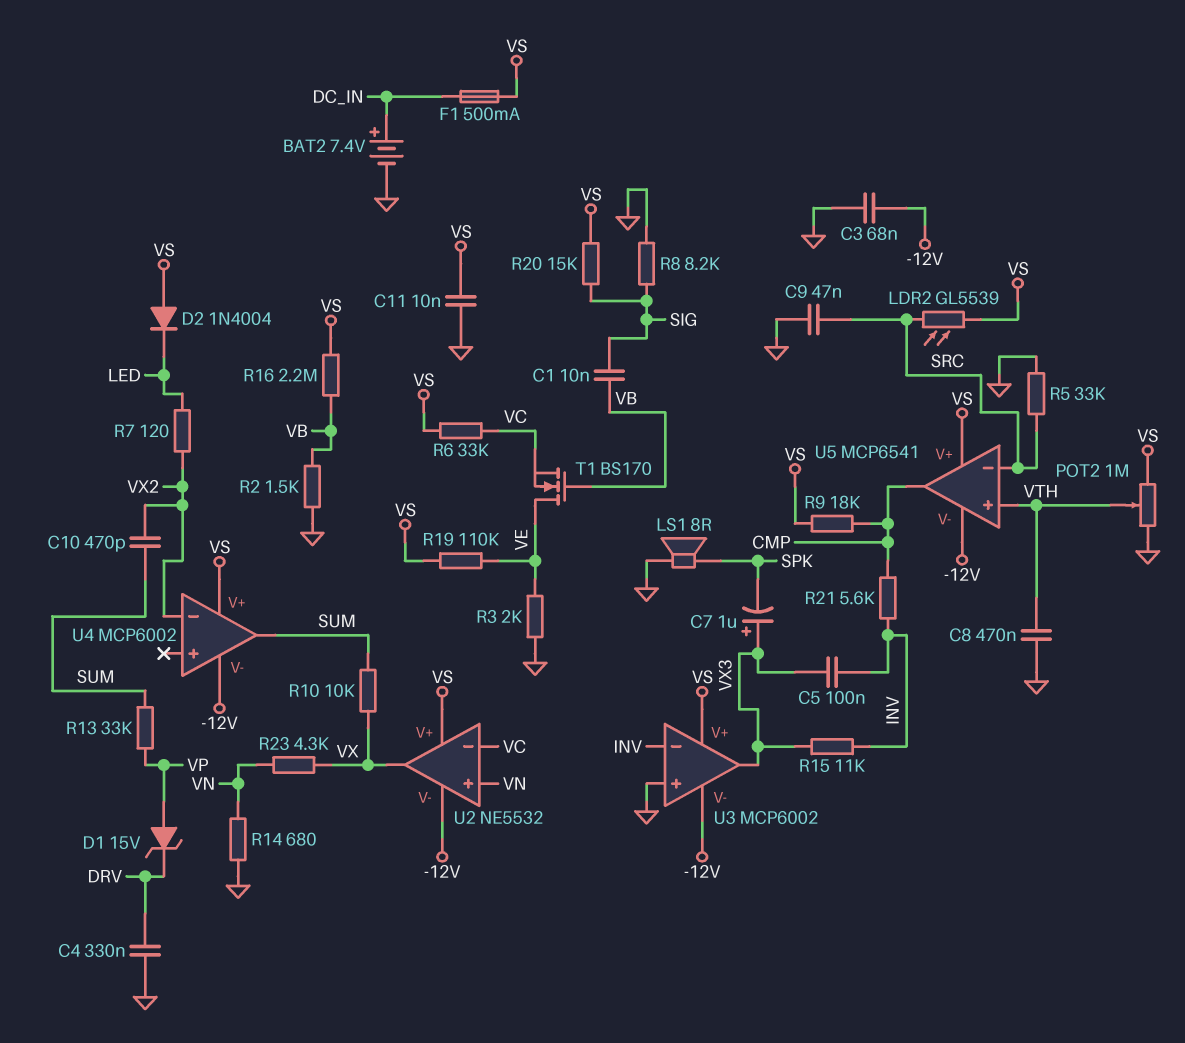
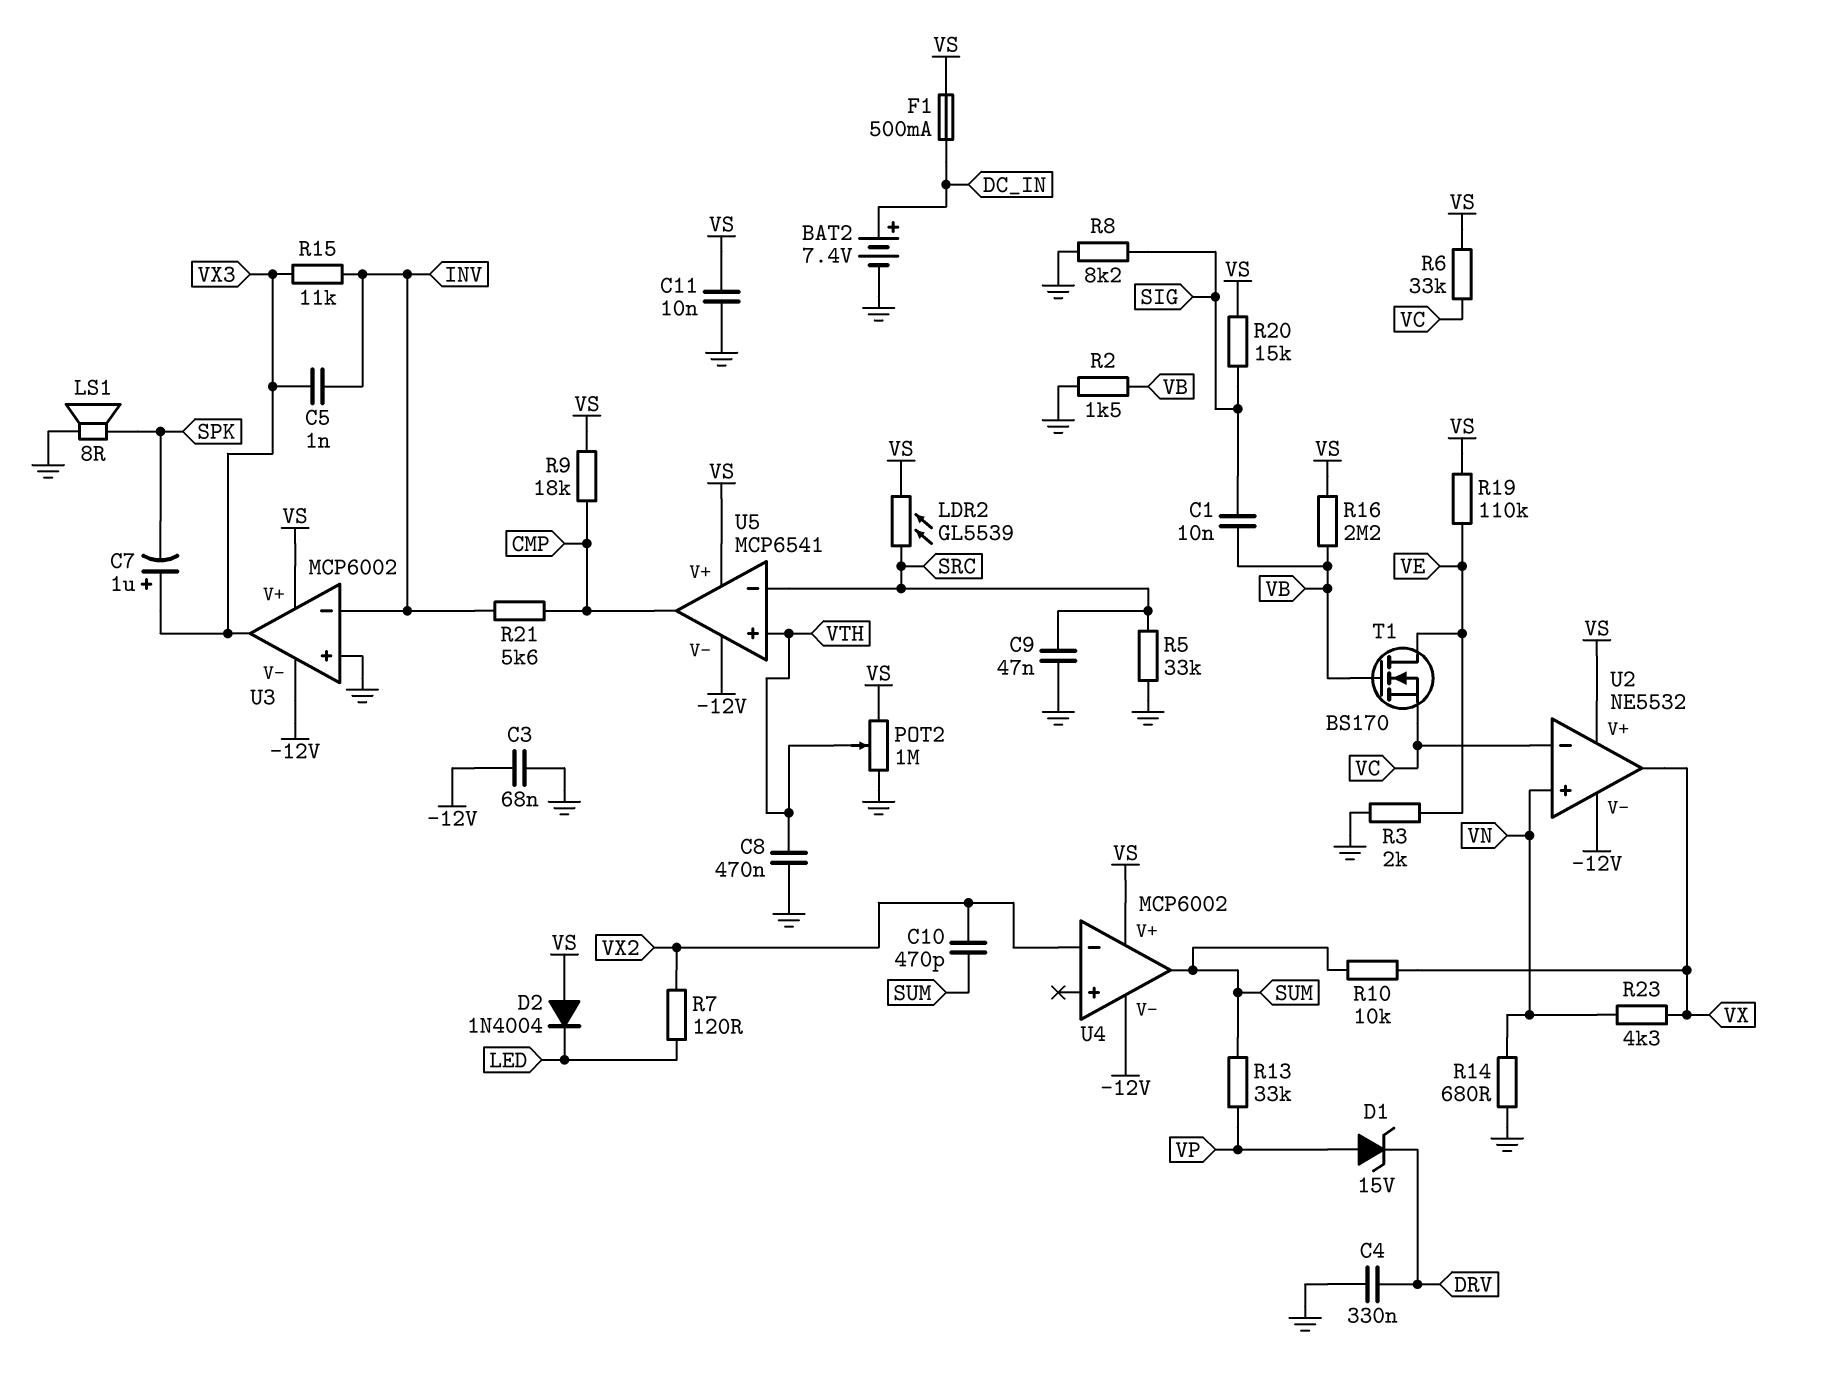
C5: 100nF (INV, VX3) -> 1nF (INV, VX3)

